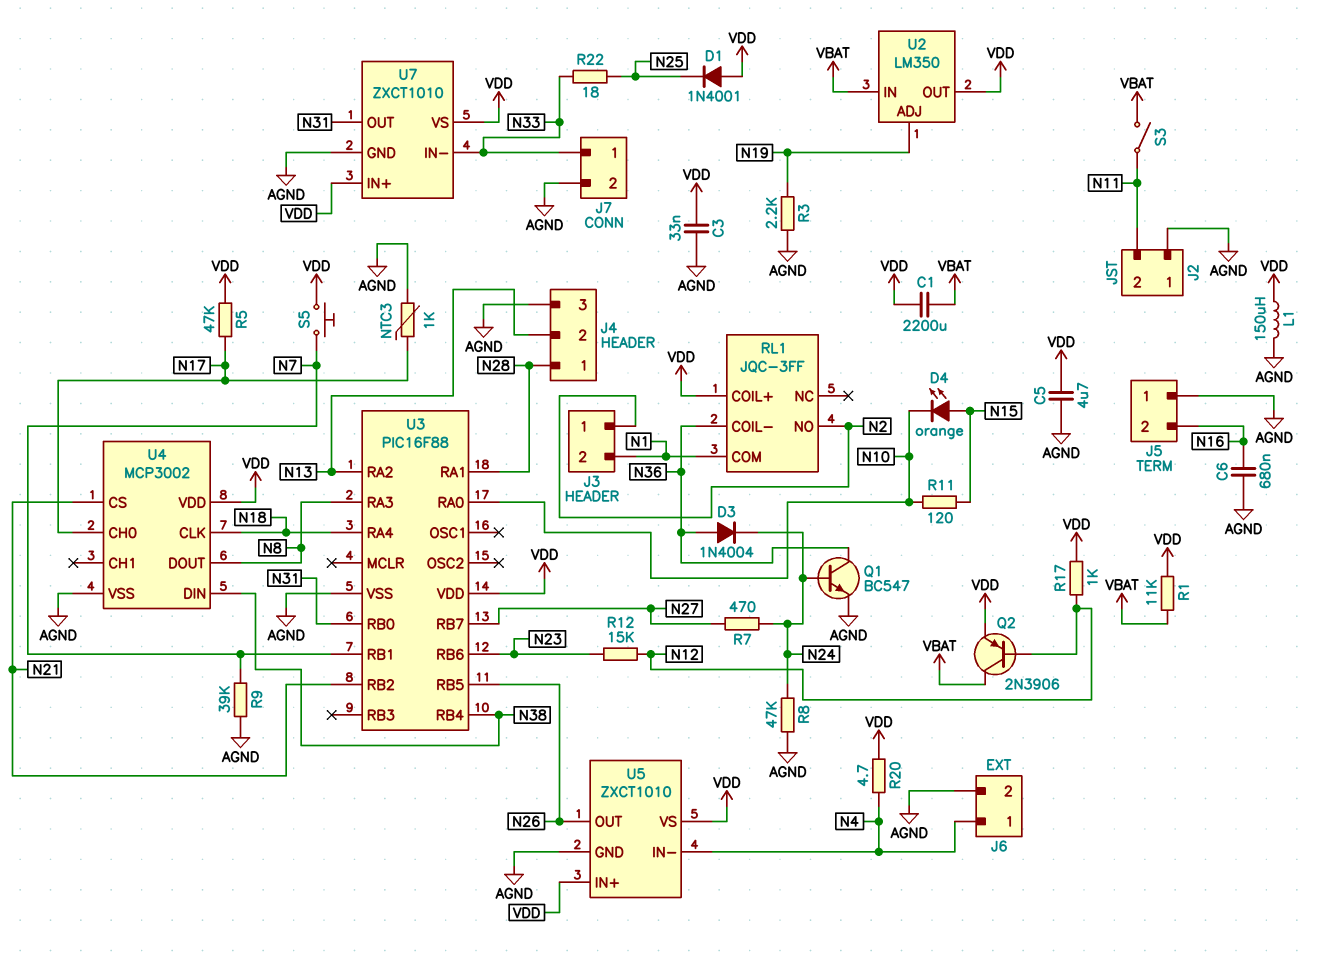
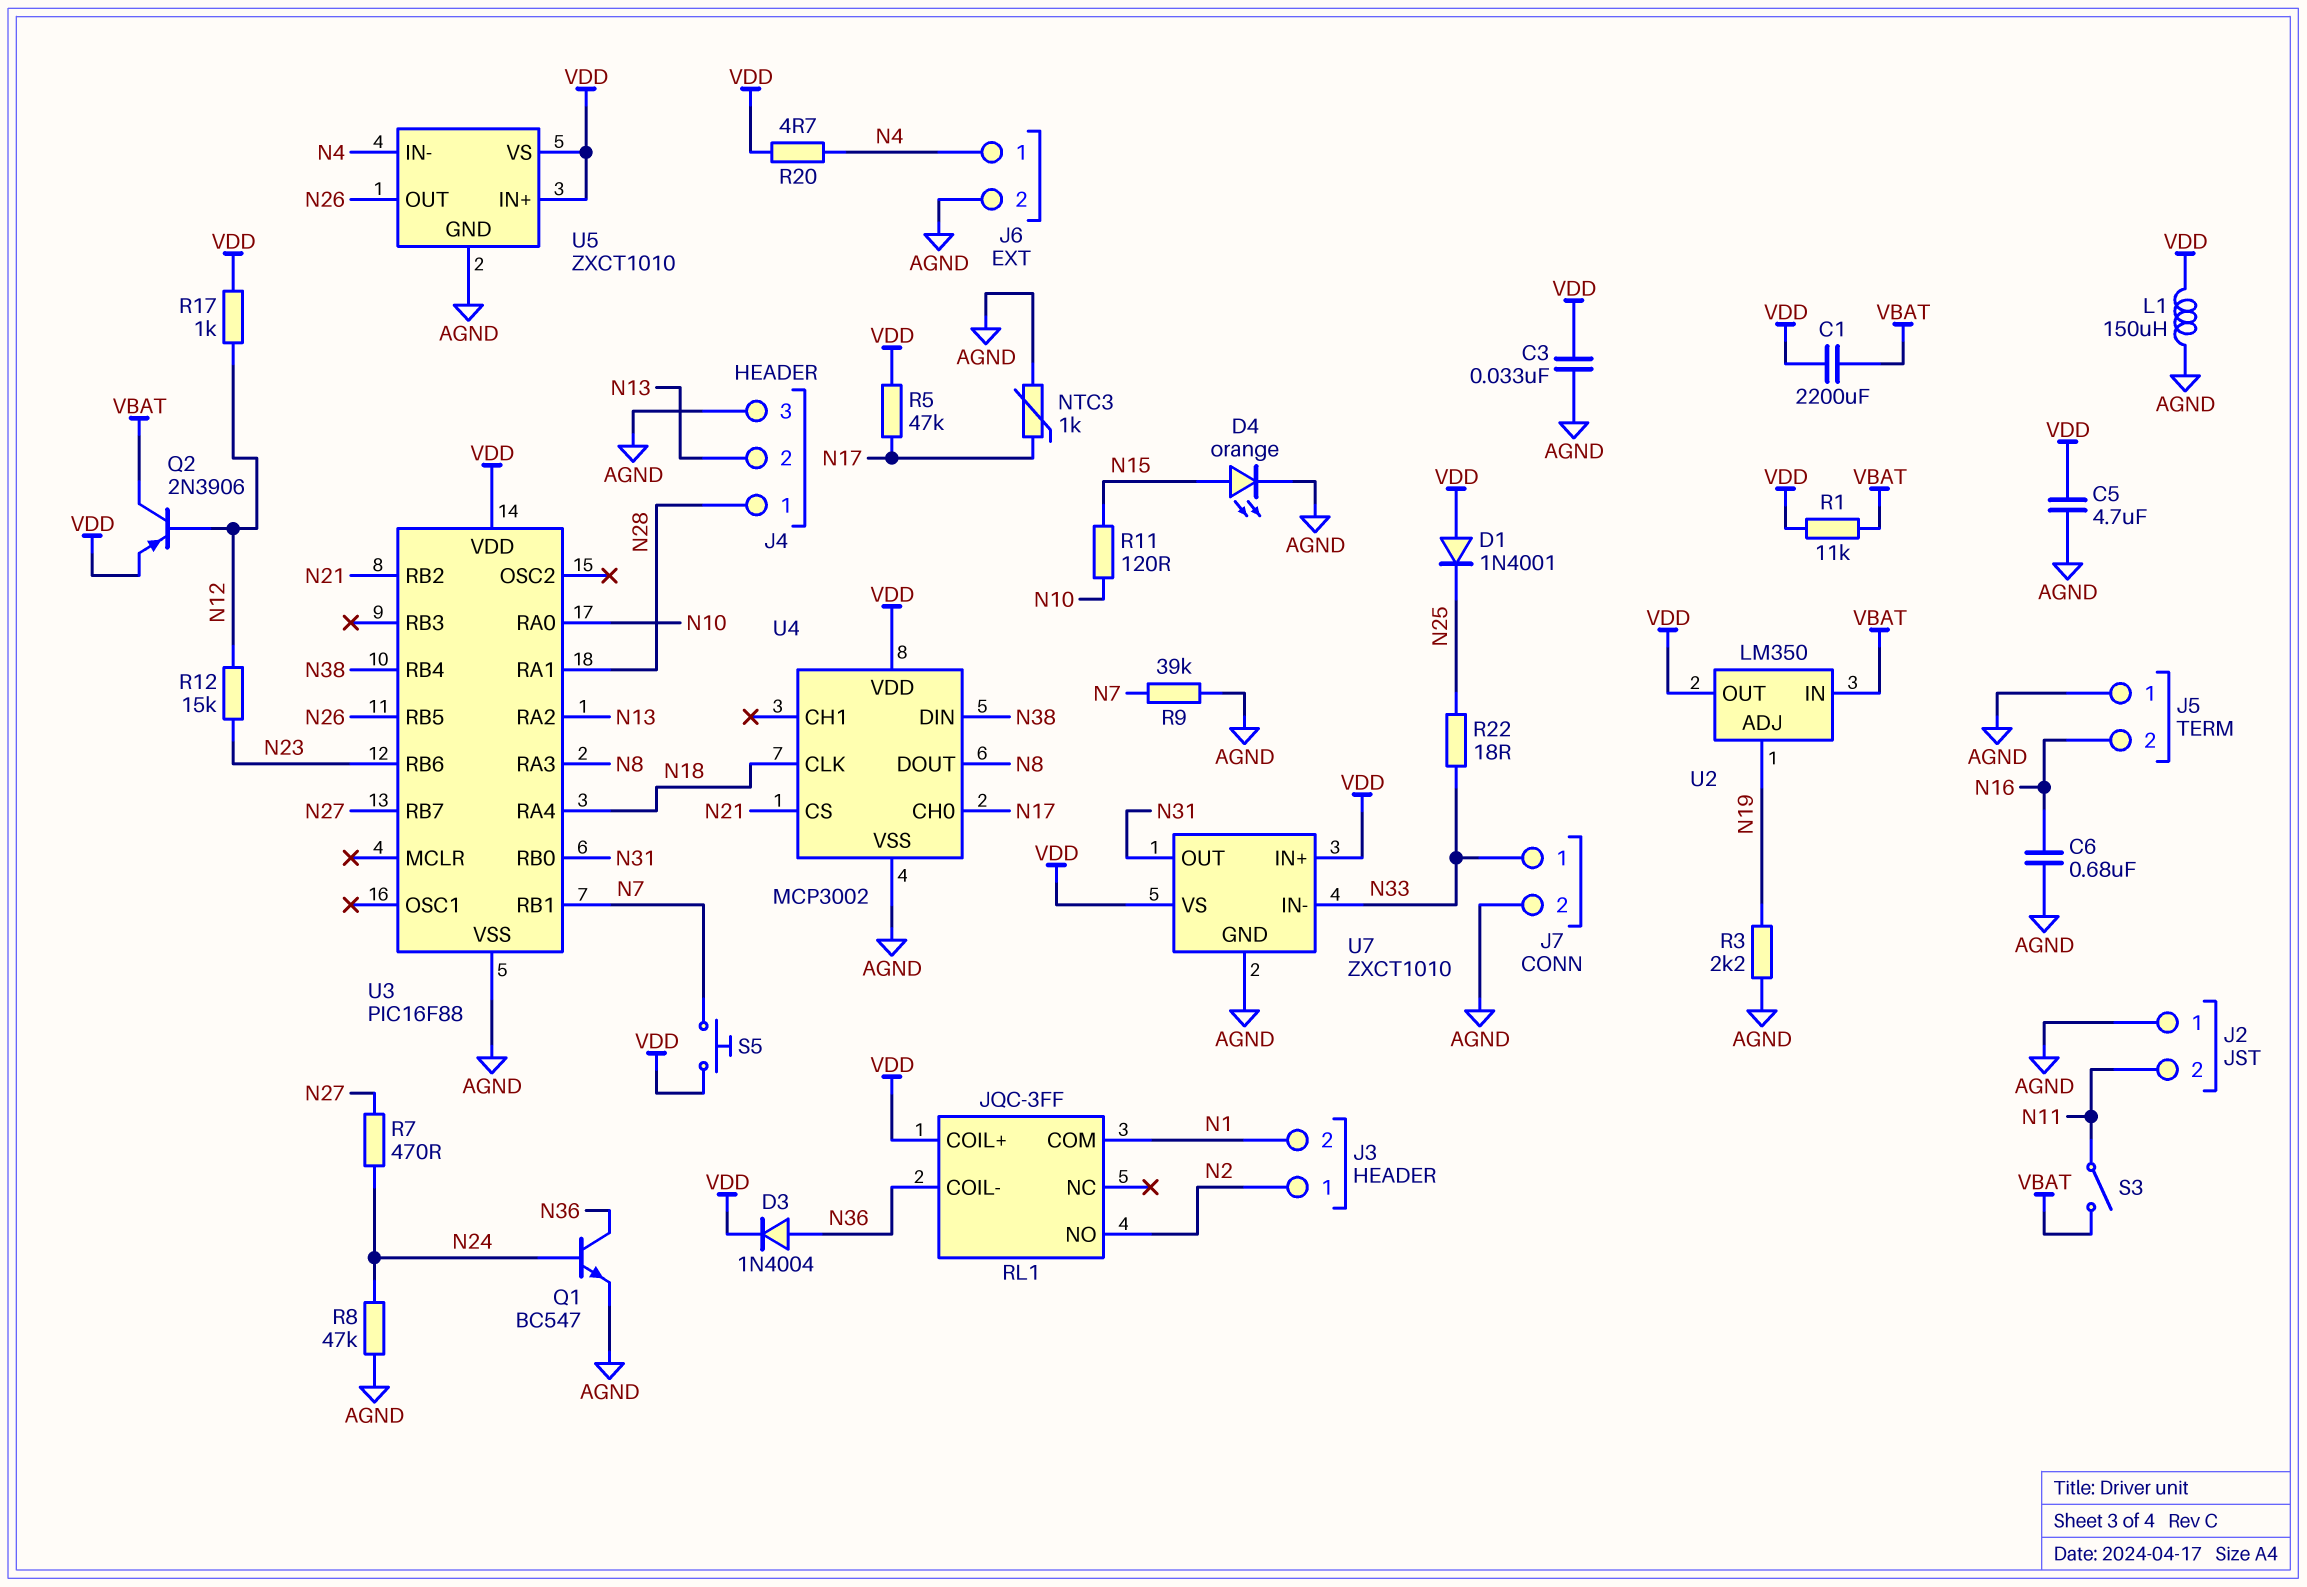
D3: diode 1N4004 (A N36, K N24) -> diode 1N4004 (A N36, K VDD)
D4: LED orange (A N15, K N10) -> LED orange (A N15, K AGND)

